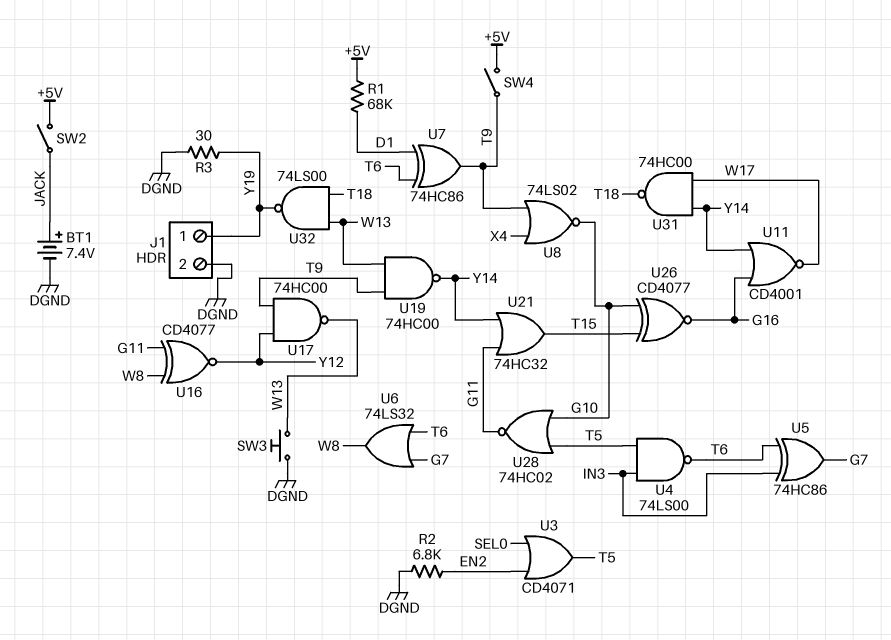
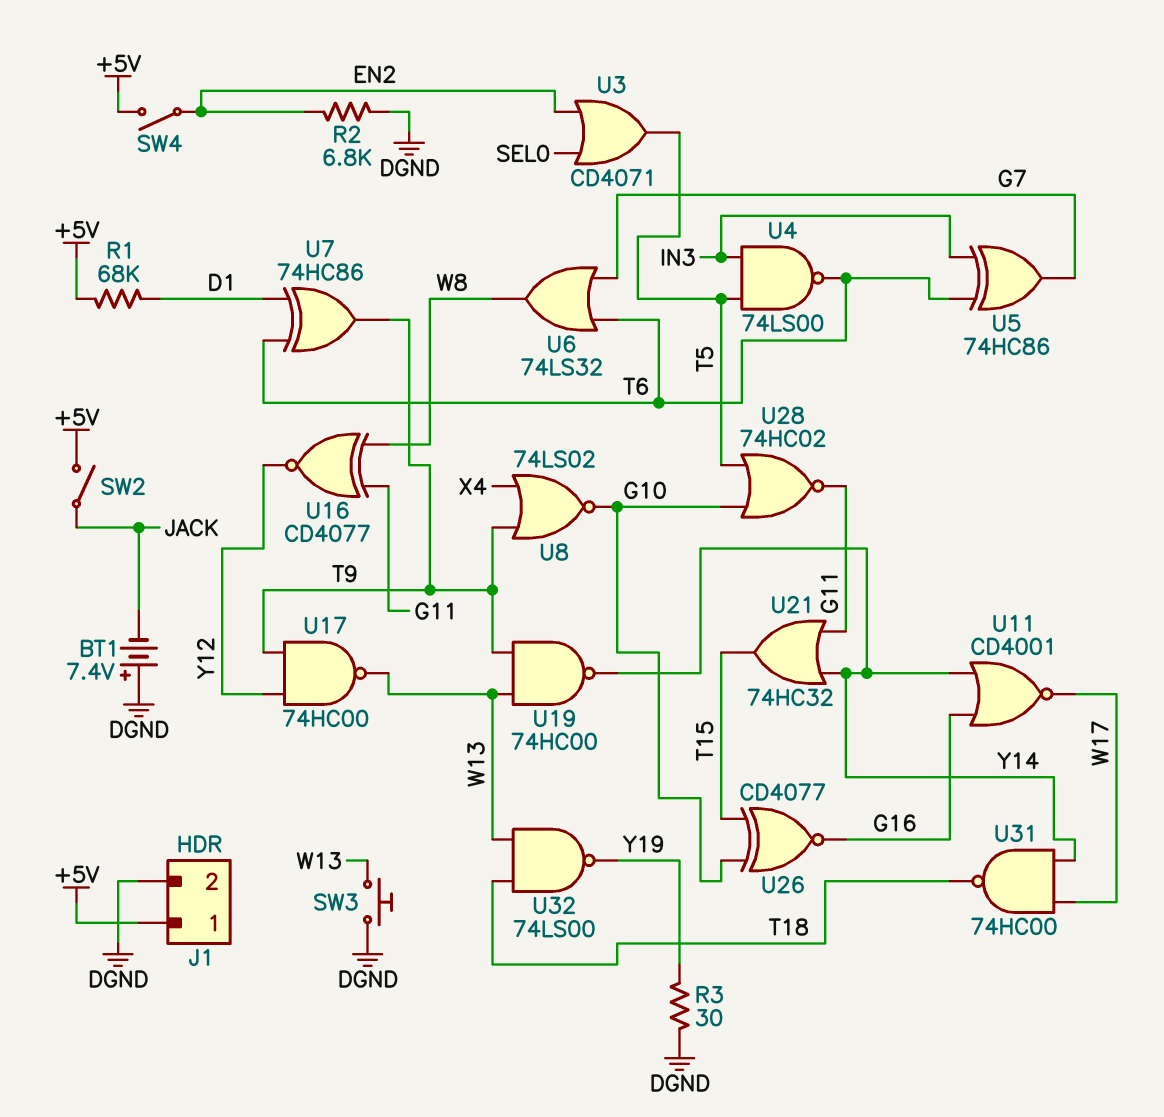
BT1: 7.4V (plus JACK, minus DGND) -> 7.4V (plus DGND, minus JACK)
J1 pin 1: Y19 -> +5V
SW4: switch (+5V, T9) -> switch (+5V, EN2)

